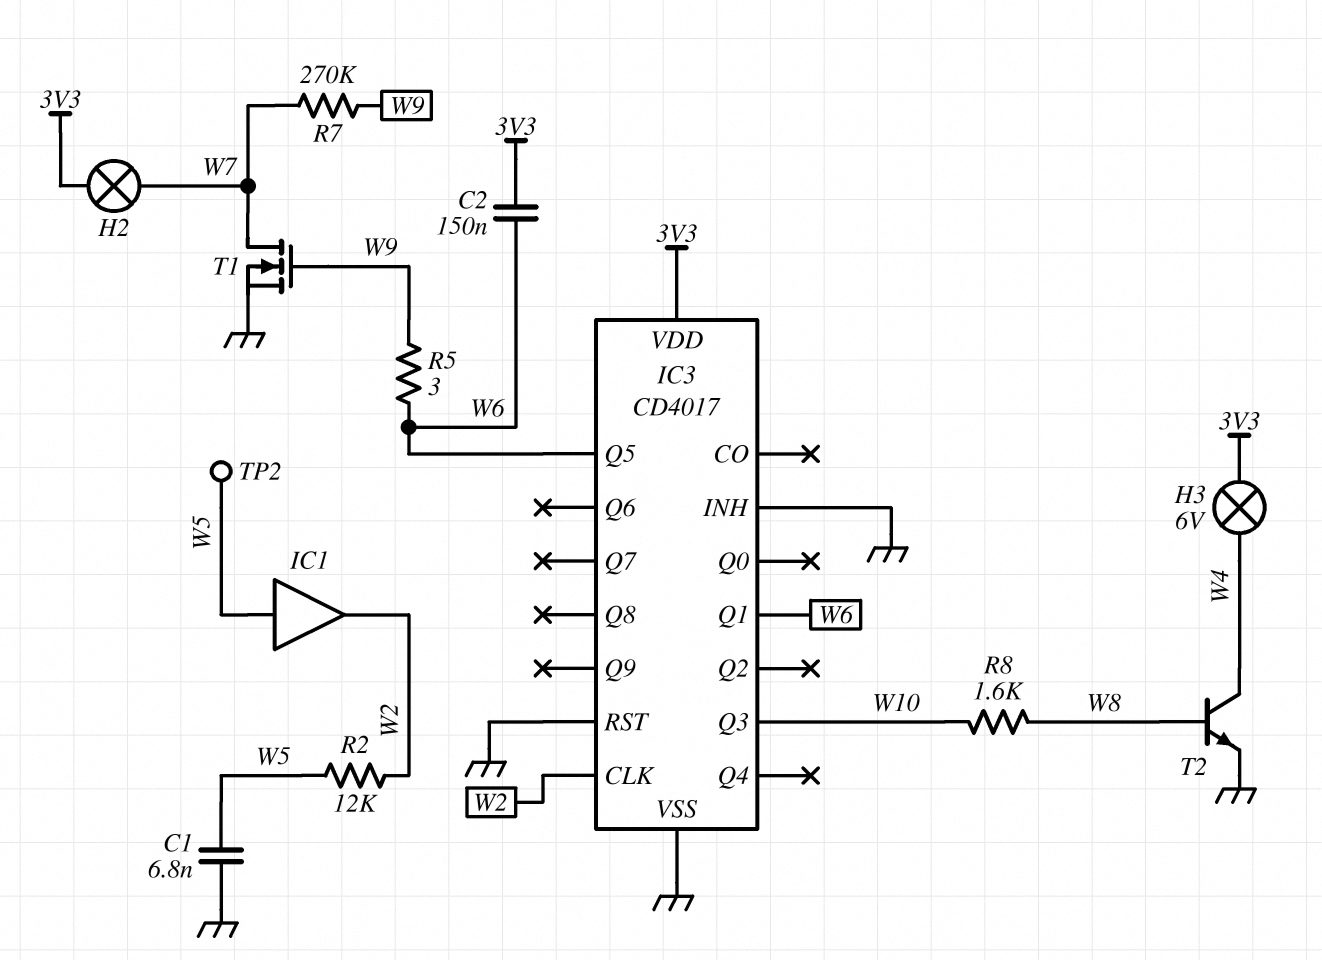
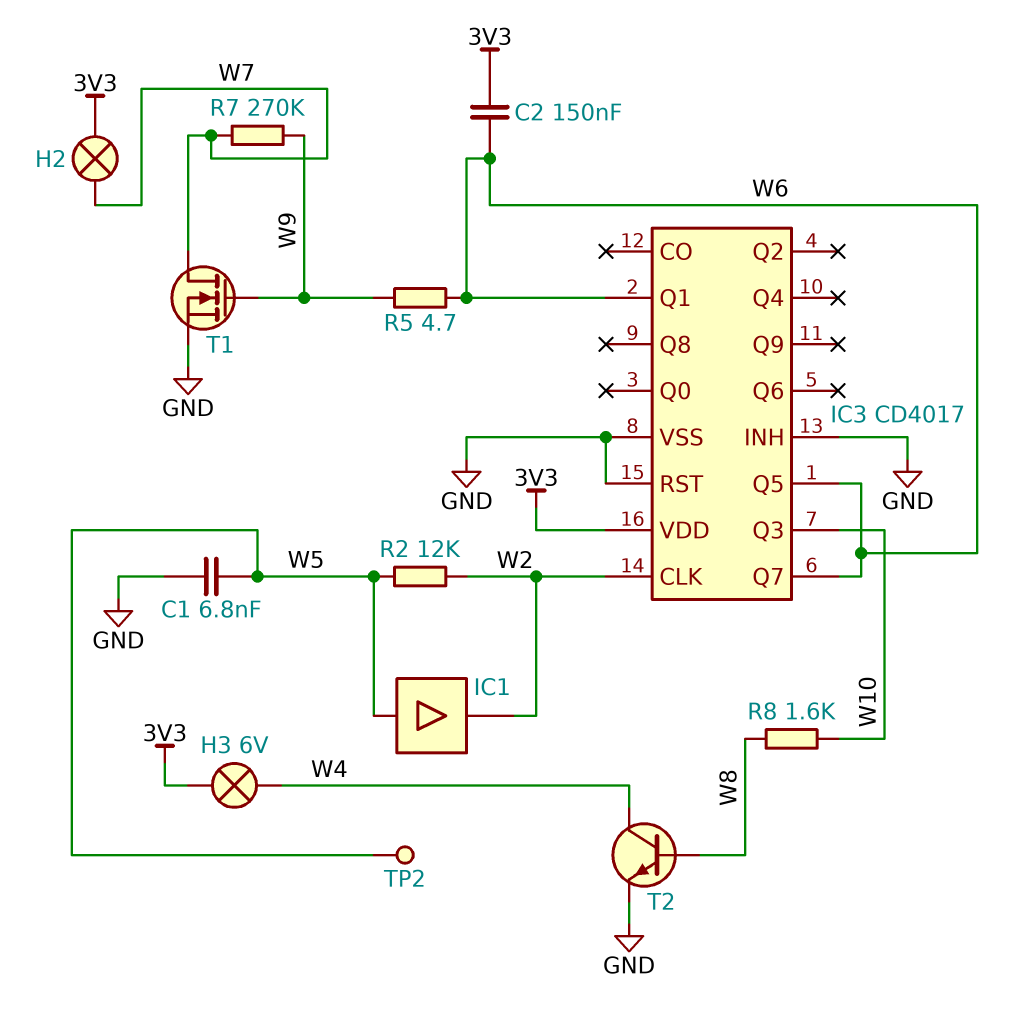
IC3 pin Q7: none -> W6
R5: 3 (W6, W9) -> 4.7 (W6, W9)

